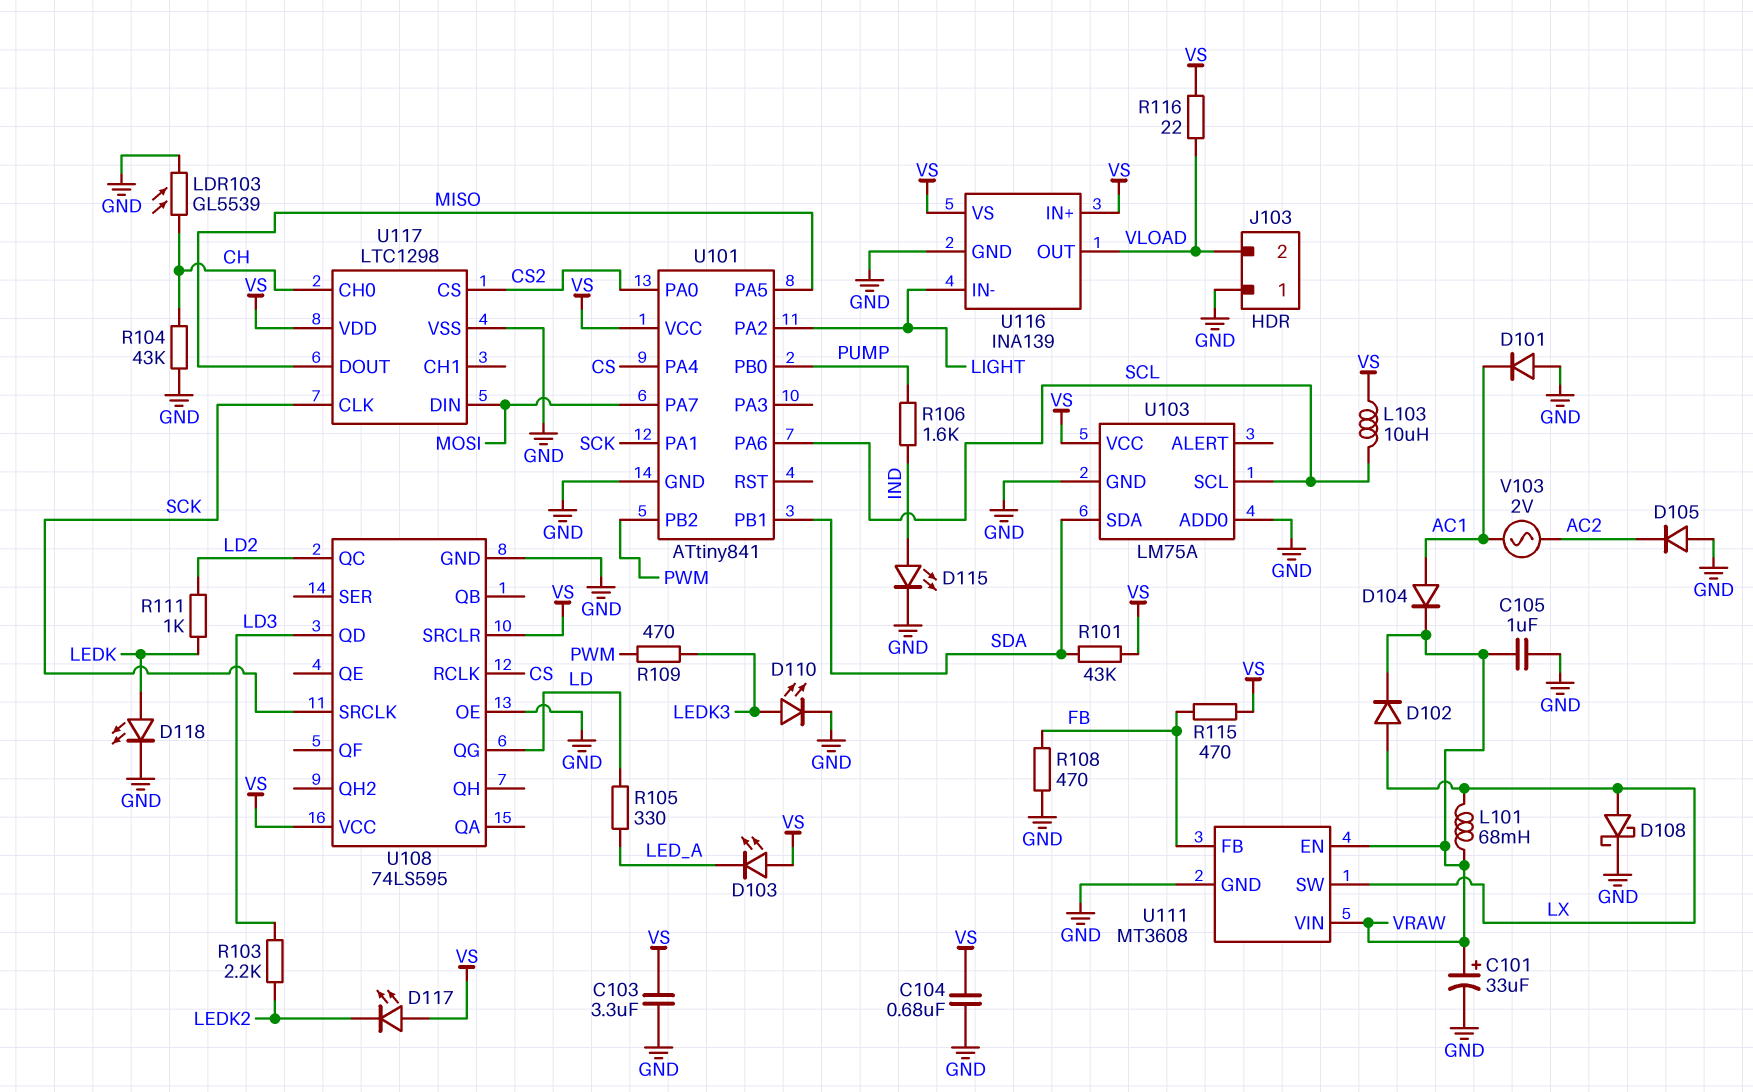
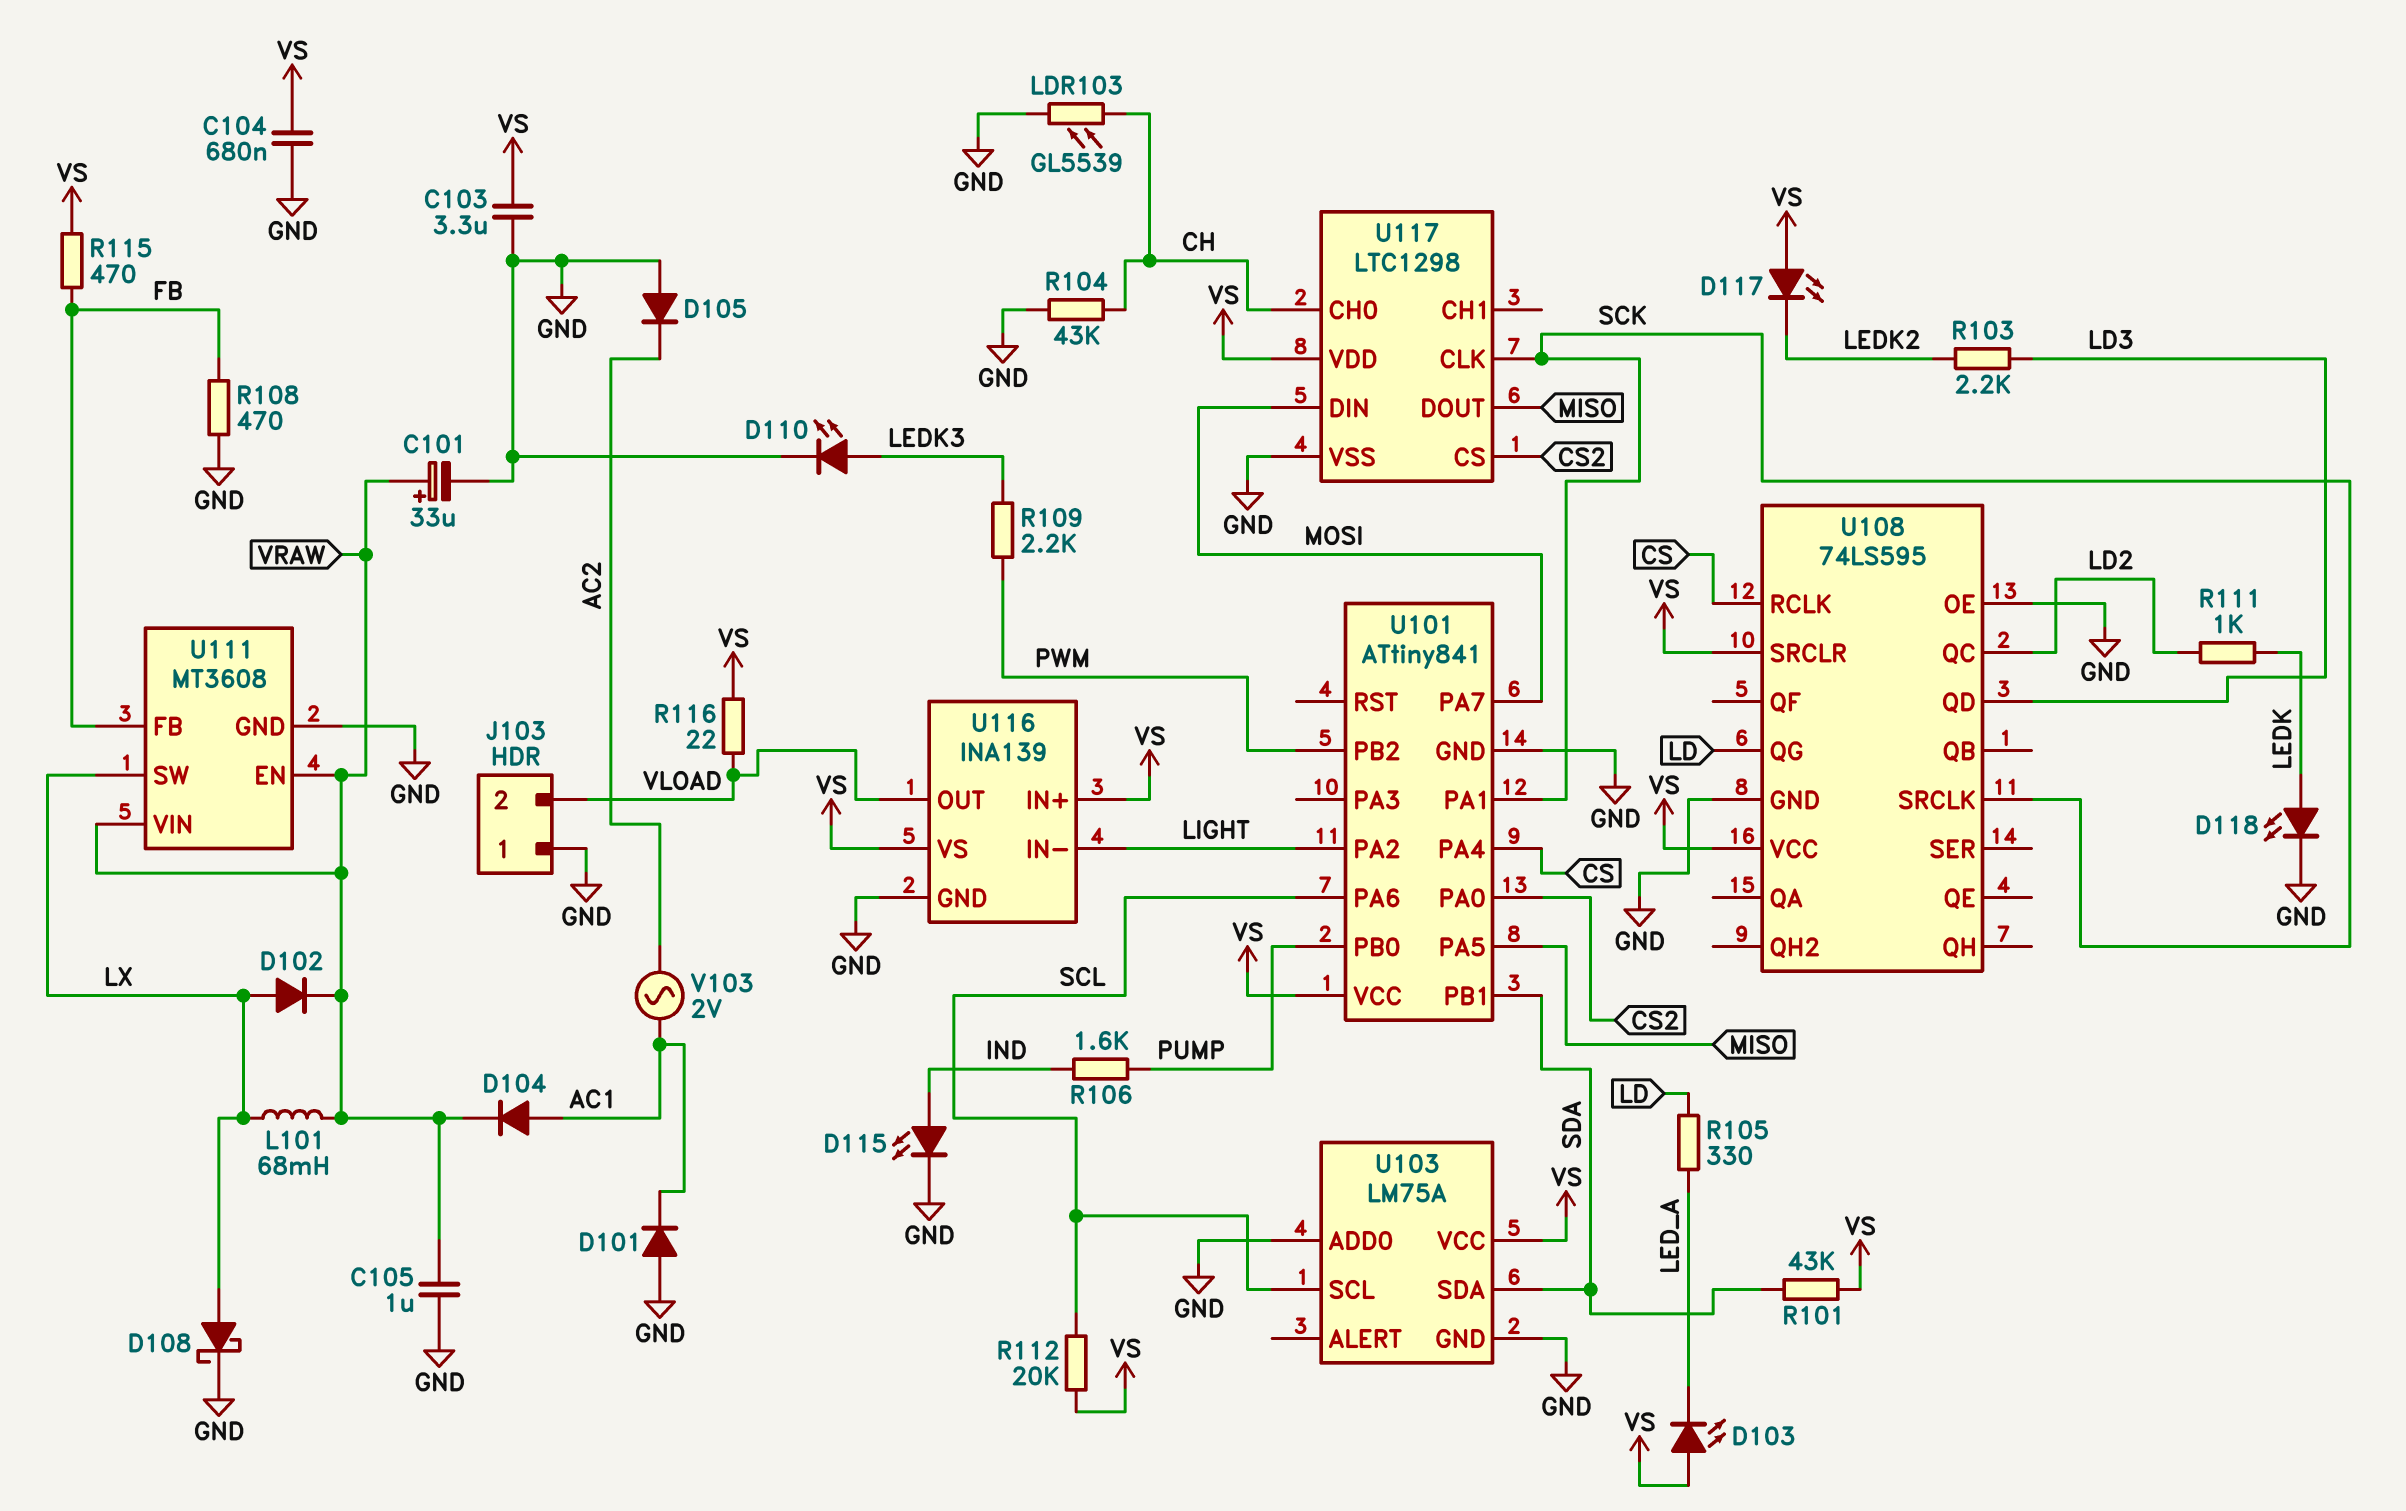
L103: 10uH (SCL, VS) -> none
R109: 470 (LEDK3, PWM) -> 2.2k (LEDK3, PWM)
R112: none -> 20k (SCL, VS)

